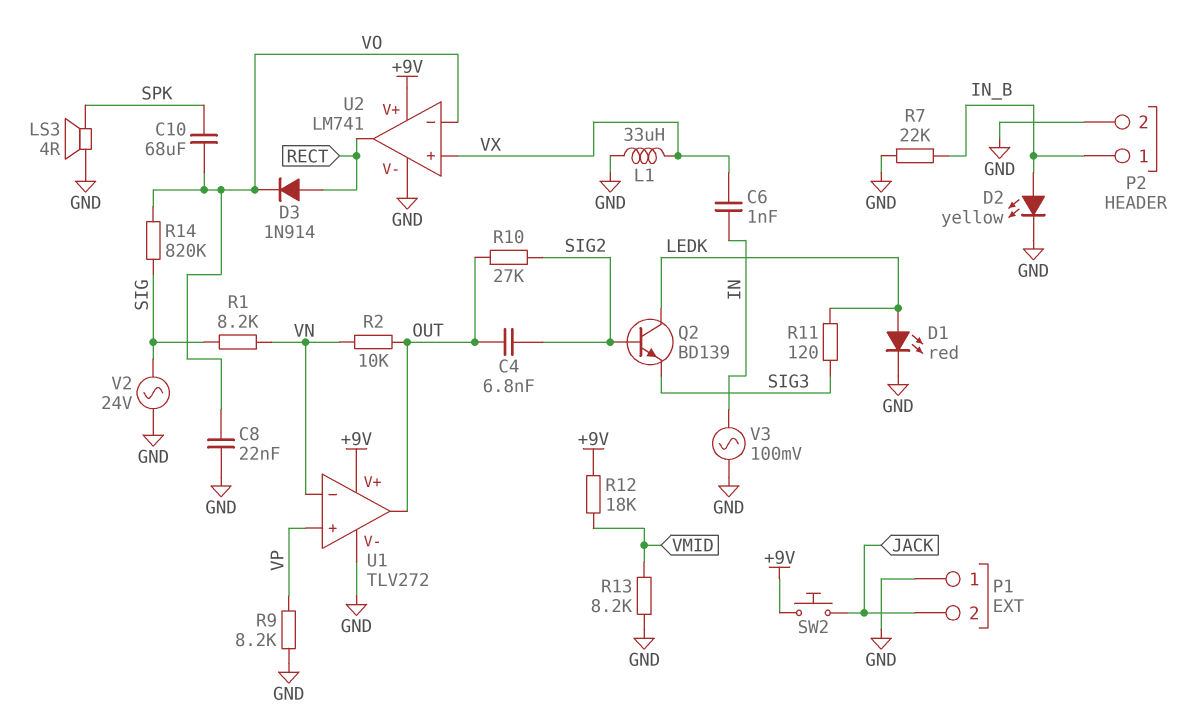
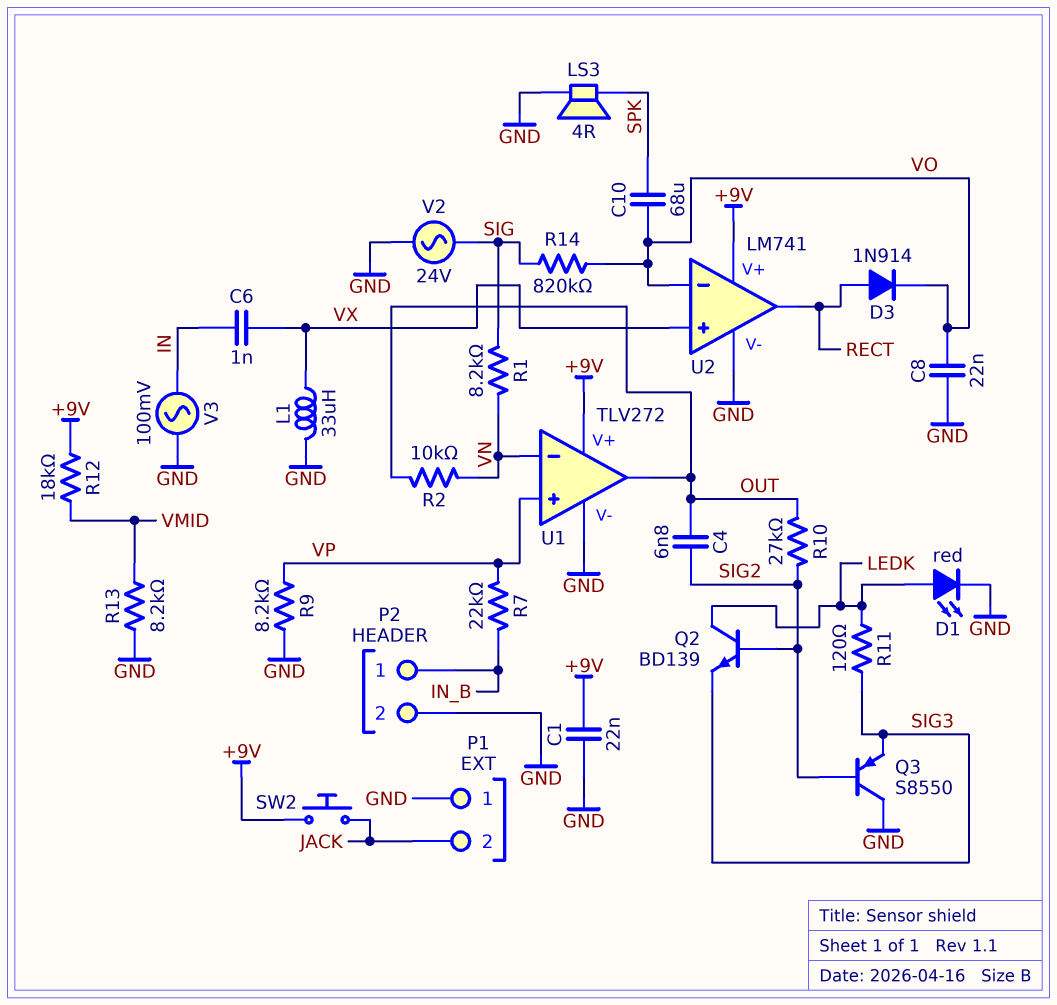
C1: none -> 22nF (+9V, GND)
D2: LED yellow (A IN_B, K GND) -> none
Q3: none -> PNP S8550 (B SIG2, C GND, E SIG3)
R7: 22k (GND, IN_B) -> 22k (IN_B, VP)

